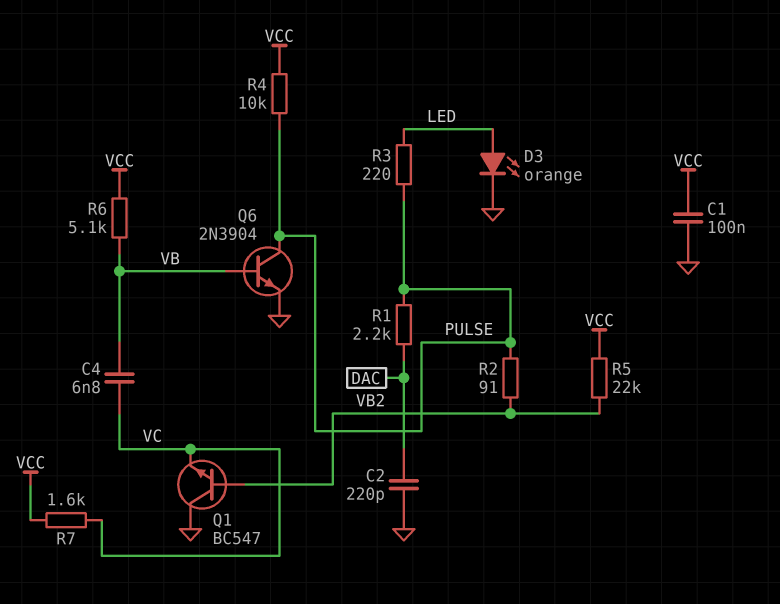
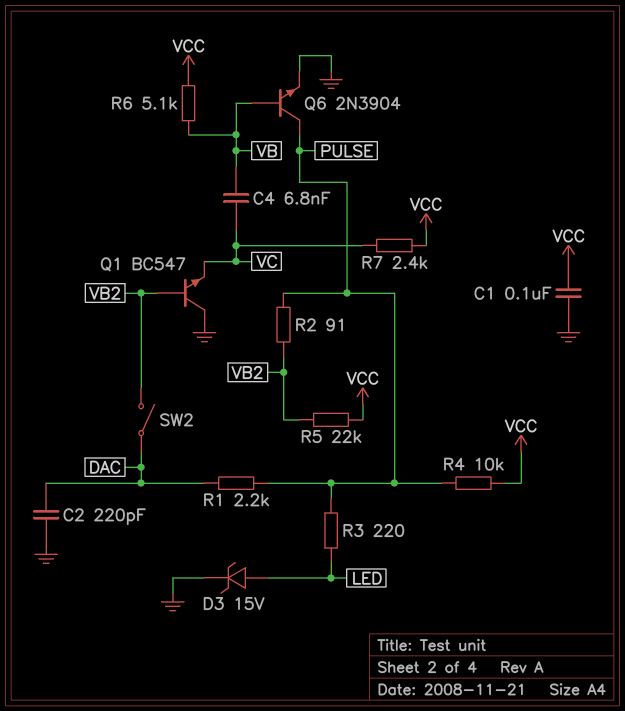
D3: LED orange (A LED, K GND) -> zener 15V (A LED, K GND)
R7: 1.6k (VC, VCC) -> 2.4k (VC, VCC)
SW2: none -> switch (DAC, VB2)

